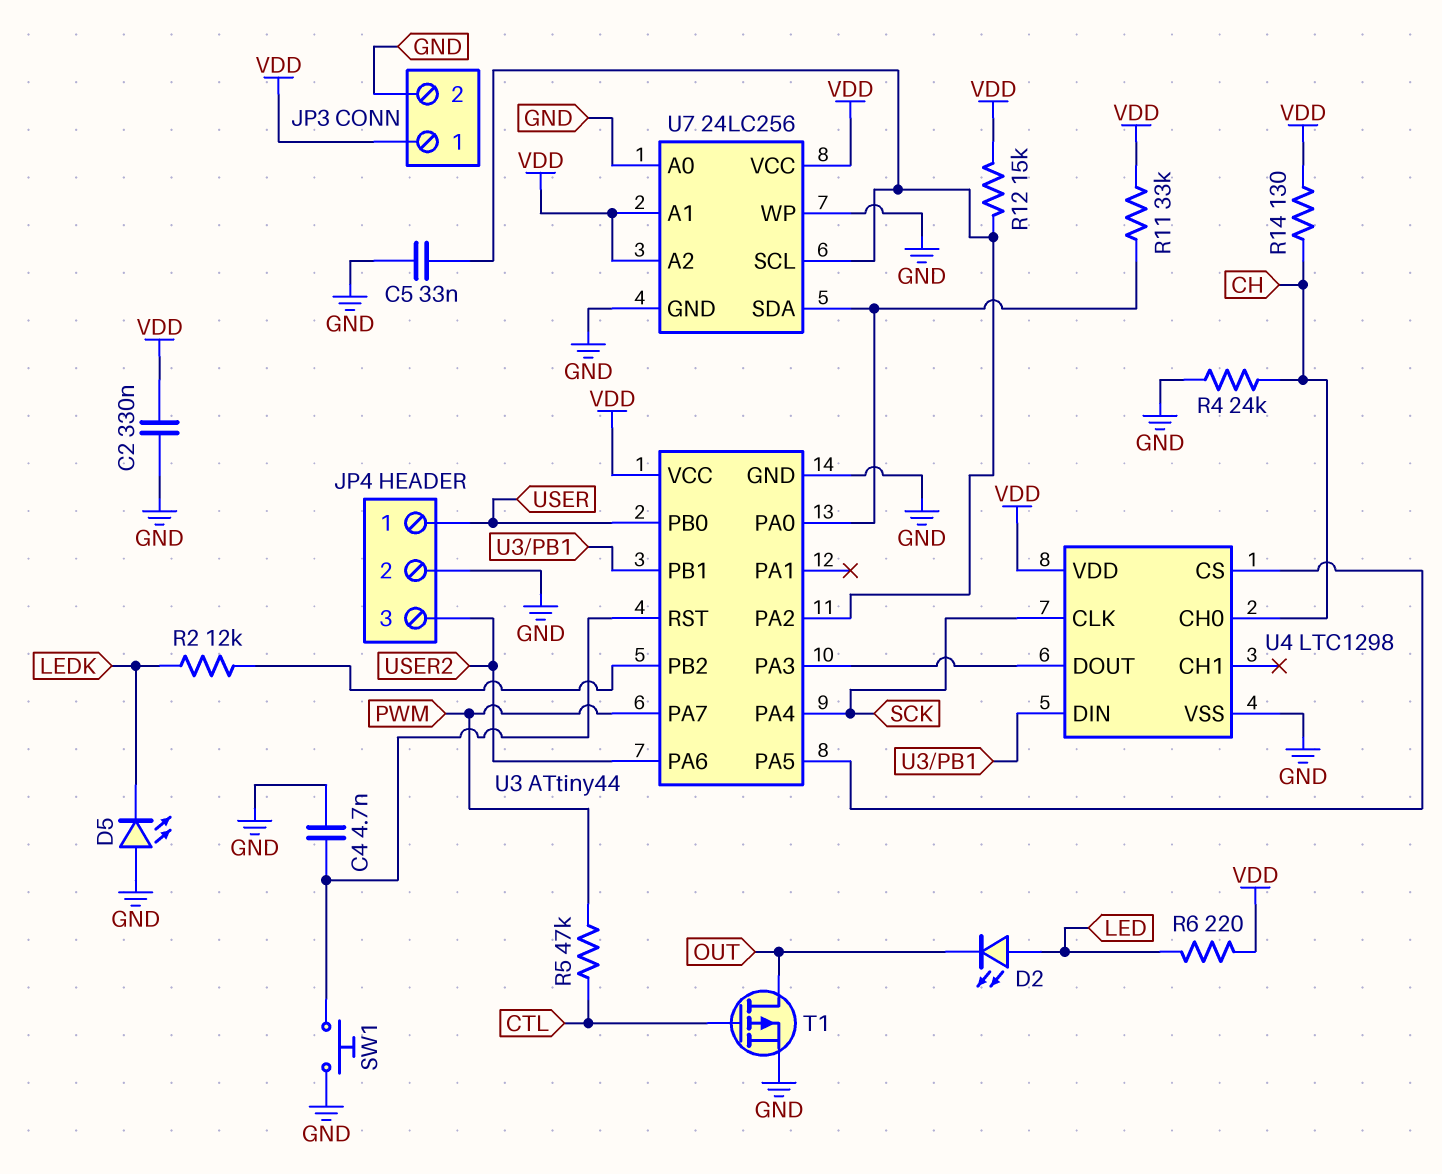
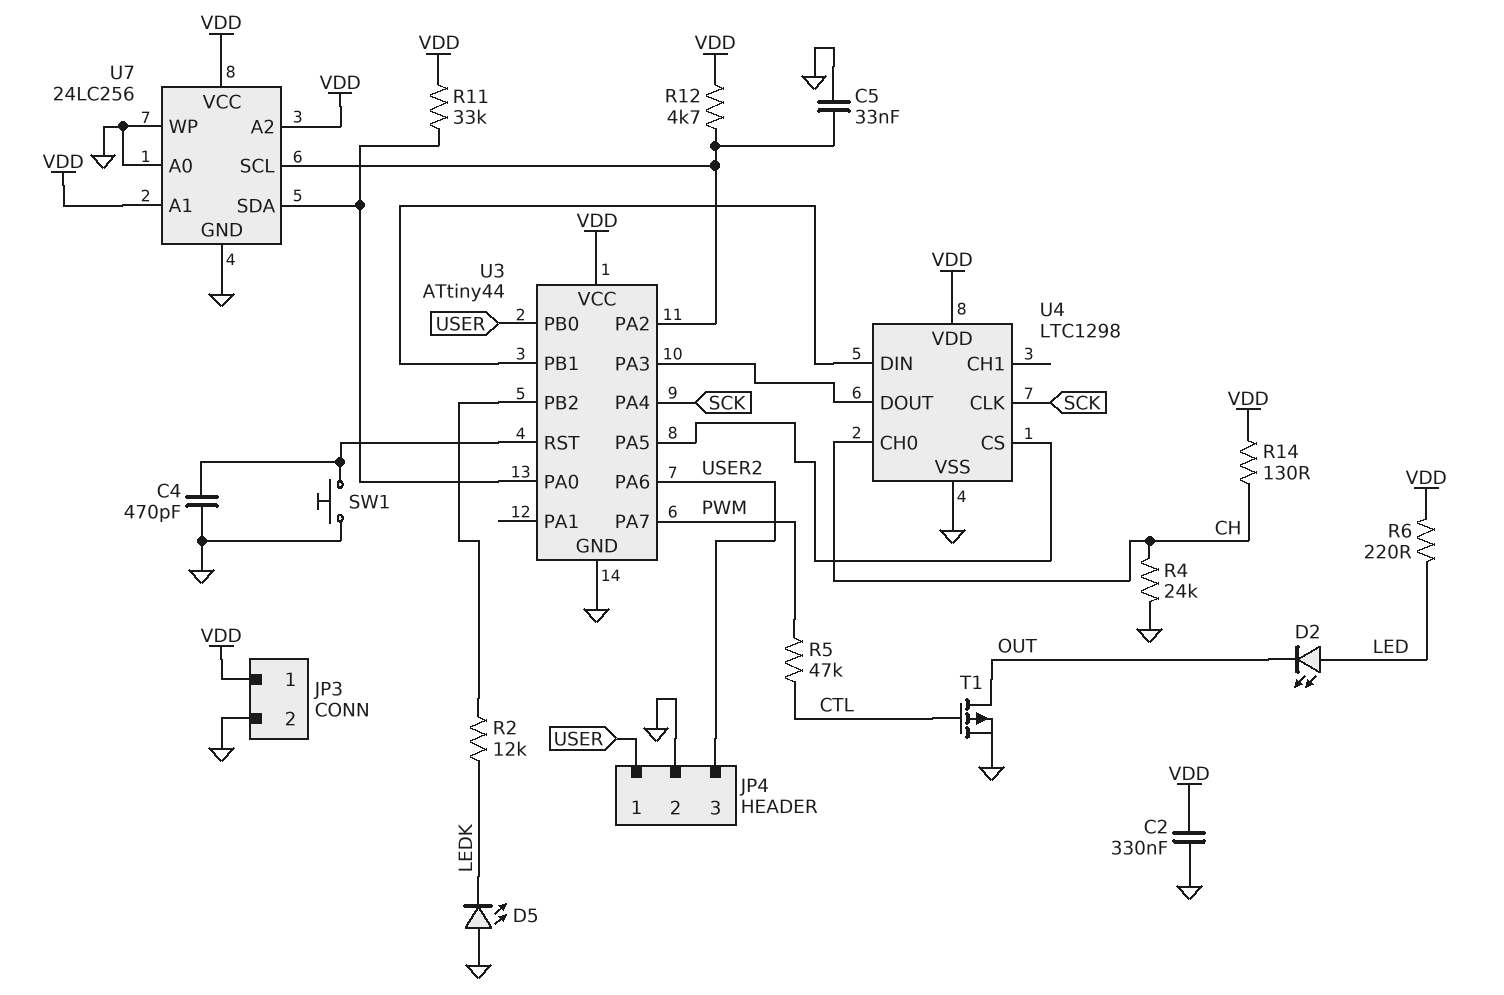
C4: 4.7nF (GND, U3/RST) -> 470pF (GND, U3/RST)
R12: 15k (U3/PA2, VDD) -> 4.7k (U3/PA2, VDD)

